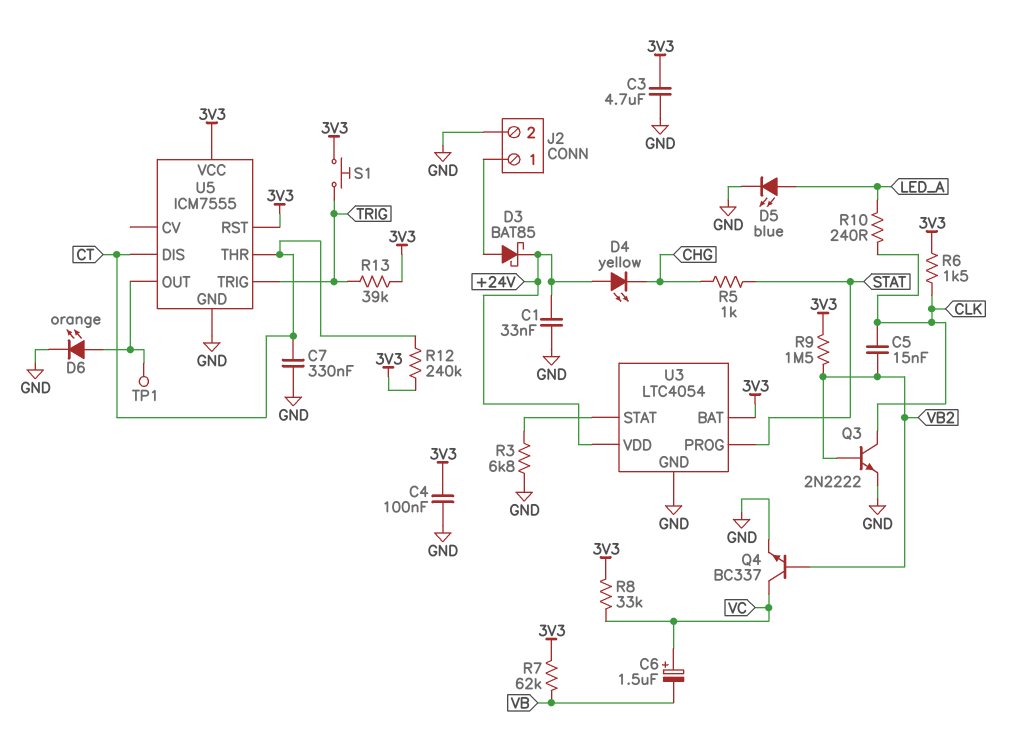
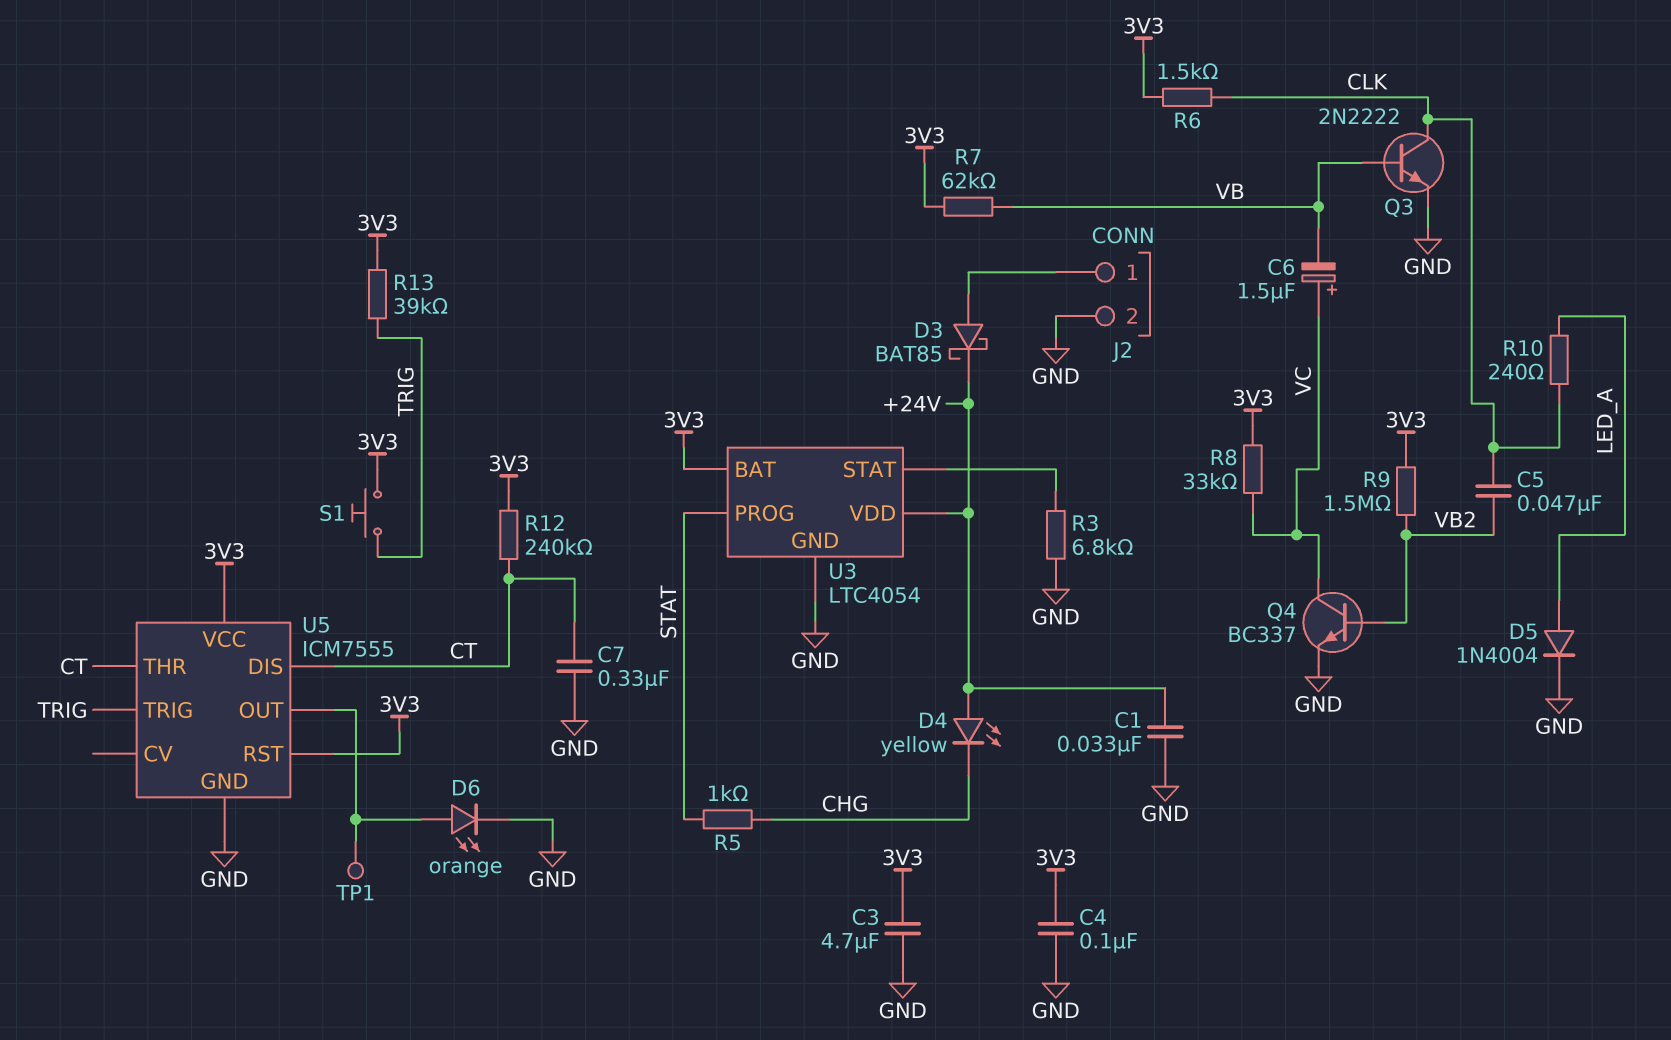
C5: 15nF (CLK, VB2) -> 47nF (CLK, VB2)
D5: LED blue (A LED_A, K GND) -> diode 1N4004 (A LED_A, K GND)
Q3: NPN 2N2222 (B VB2, C CLK, E GND) -> NPN 2N2222 (B VB, C CLK, E GND)

